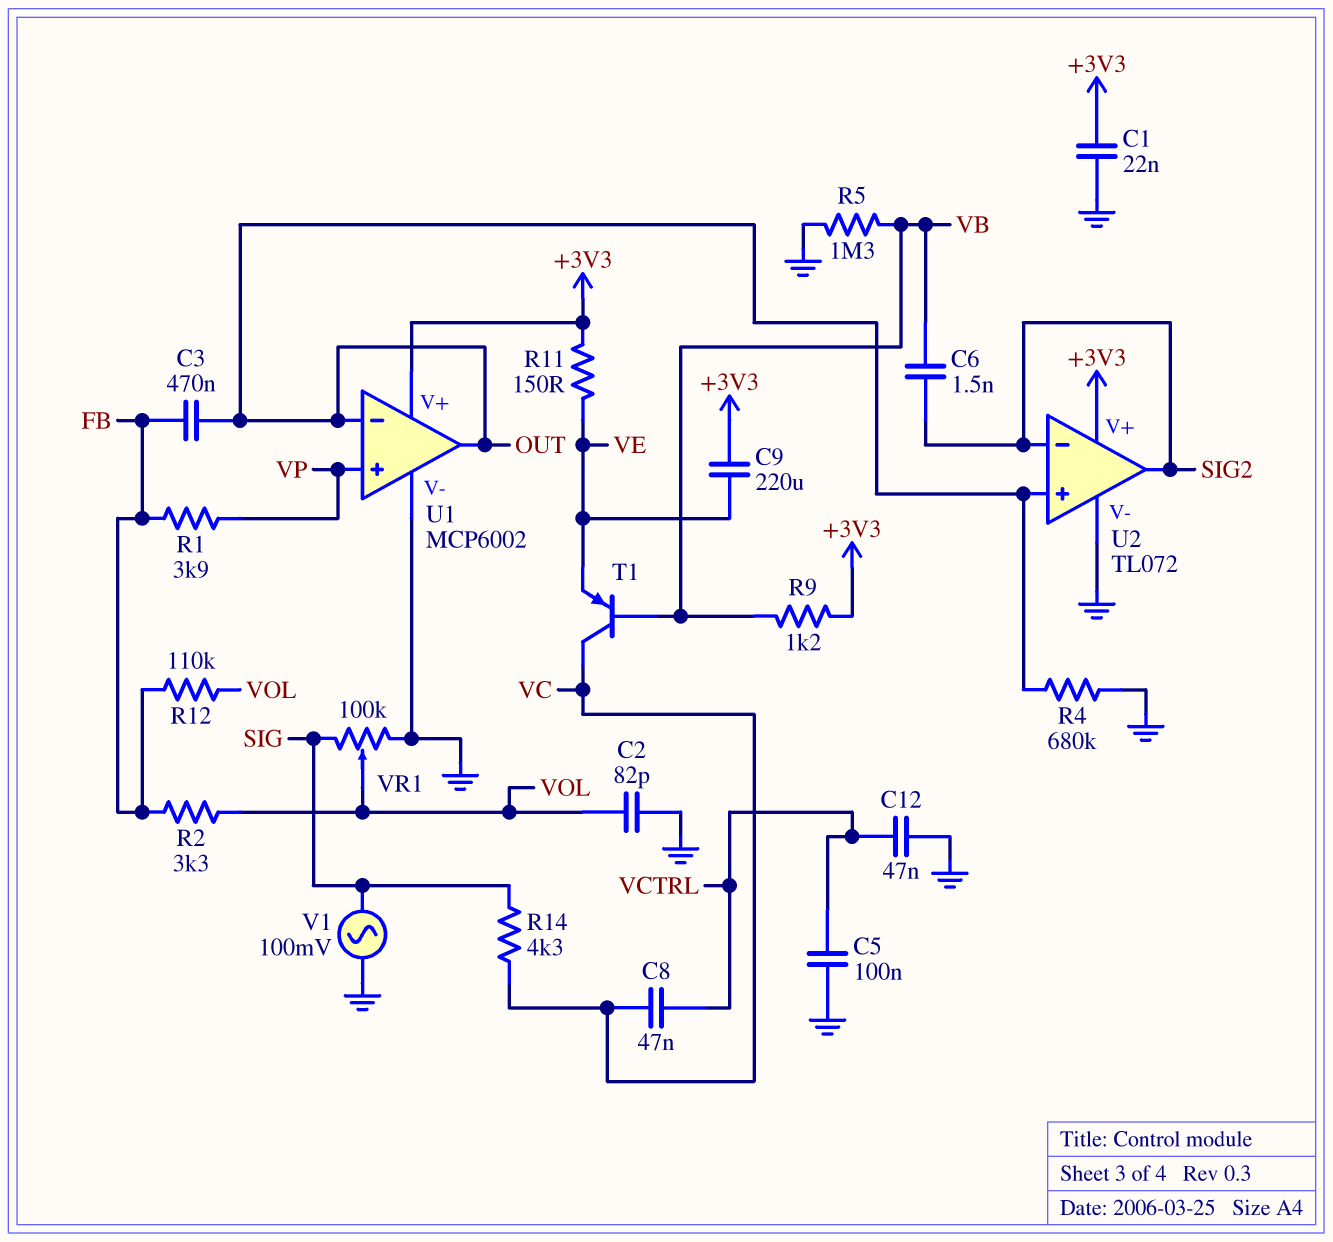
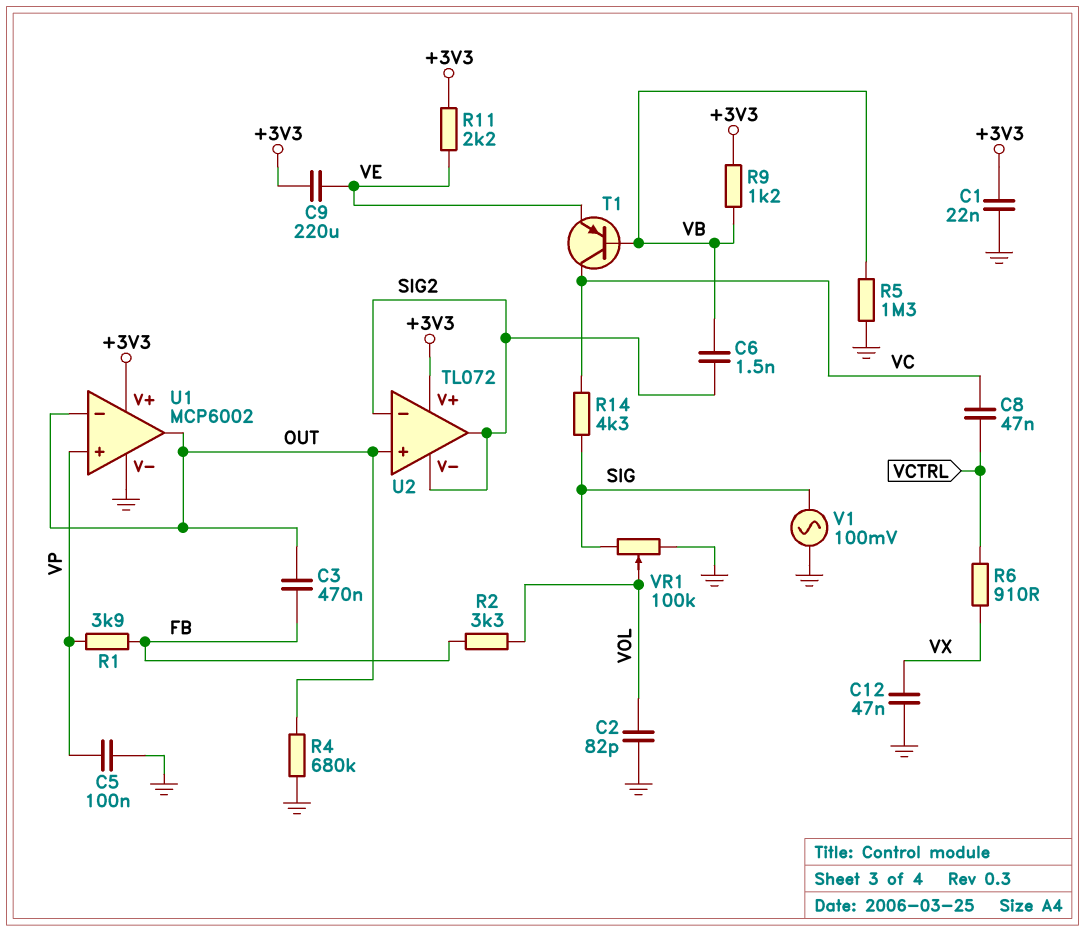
C5: 100nF (GND, VCTRL) -> 100nF (GND, VP)
C12: 47nF (GND, VCTRL) -> 47nF (GND, VX)
R6: none -> 910 (VCTRL, VX)
R11: 150 (+3V3, VE) -> 2.2k (+3V3, VE)
R12: 110k (FB, VOL) -> none
U2 pin V-: GND -> SIG2

